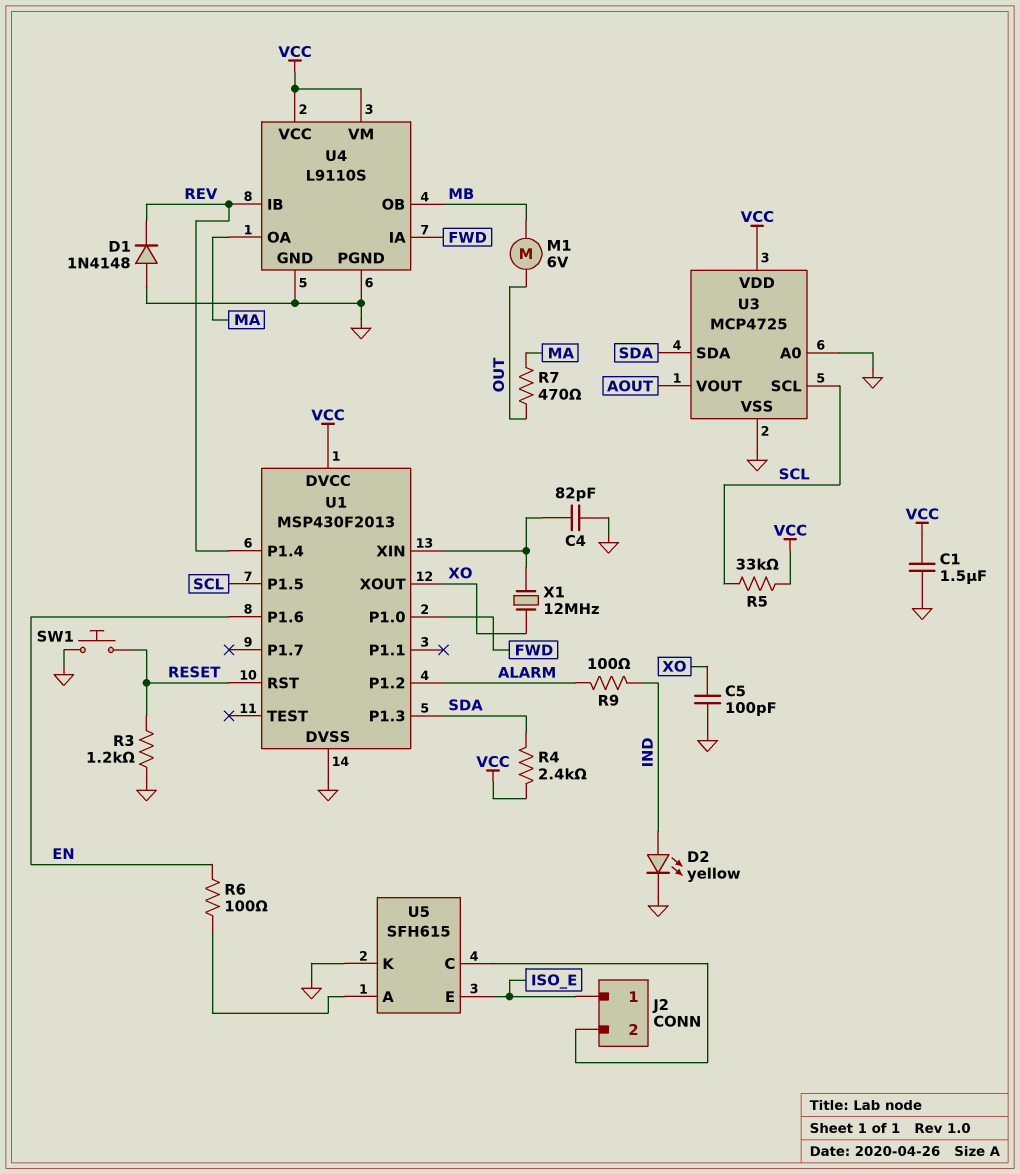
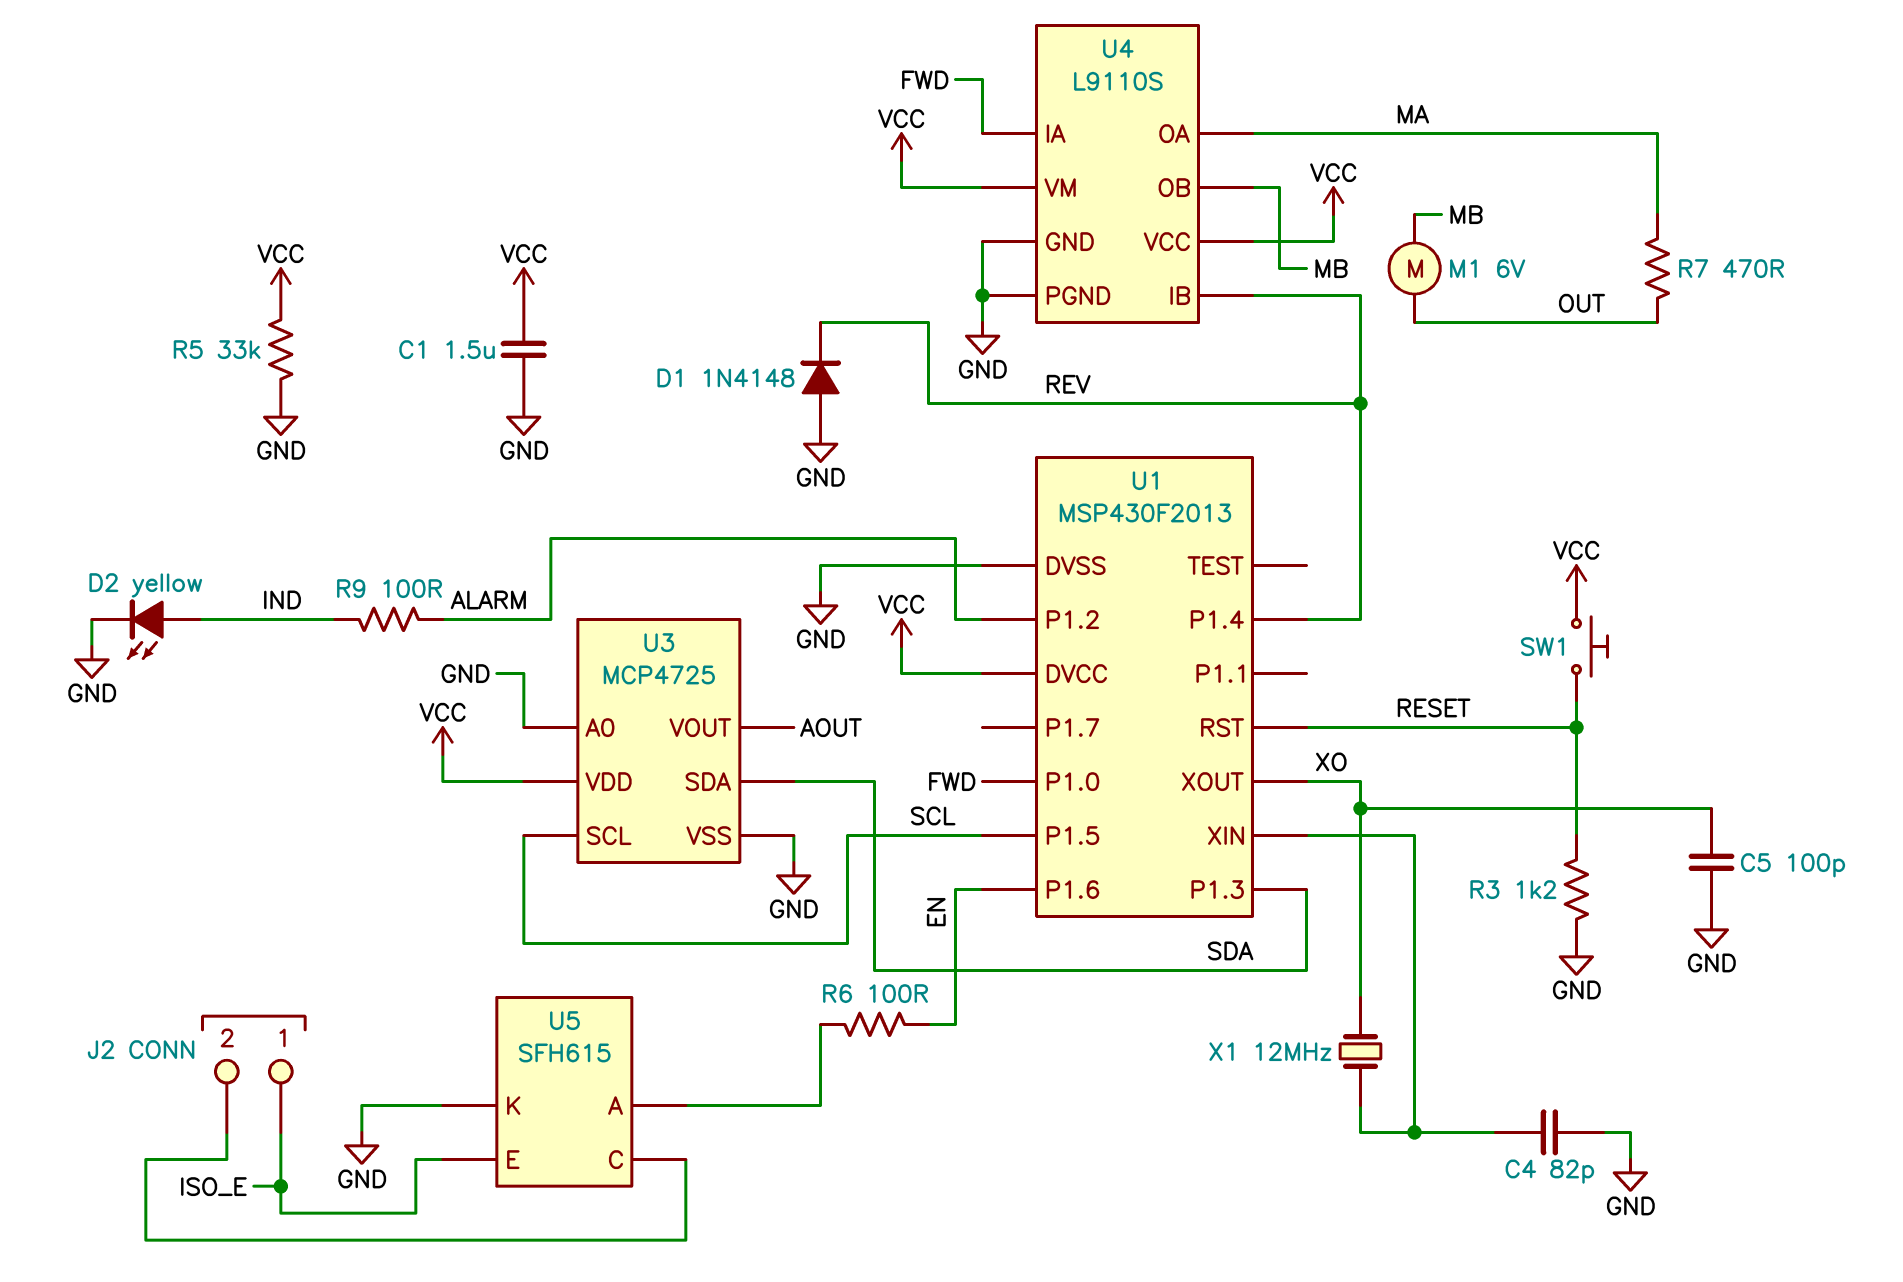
R4: 2.4k (SDA, VCC) -> none
R5: 33k (SCL, VCC) -> 33k (GND, VCC)
SW1: button (GND, RESET) -> button (RESET, VCC)

